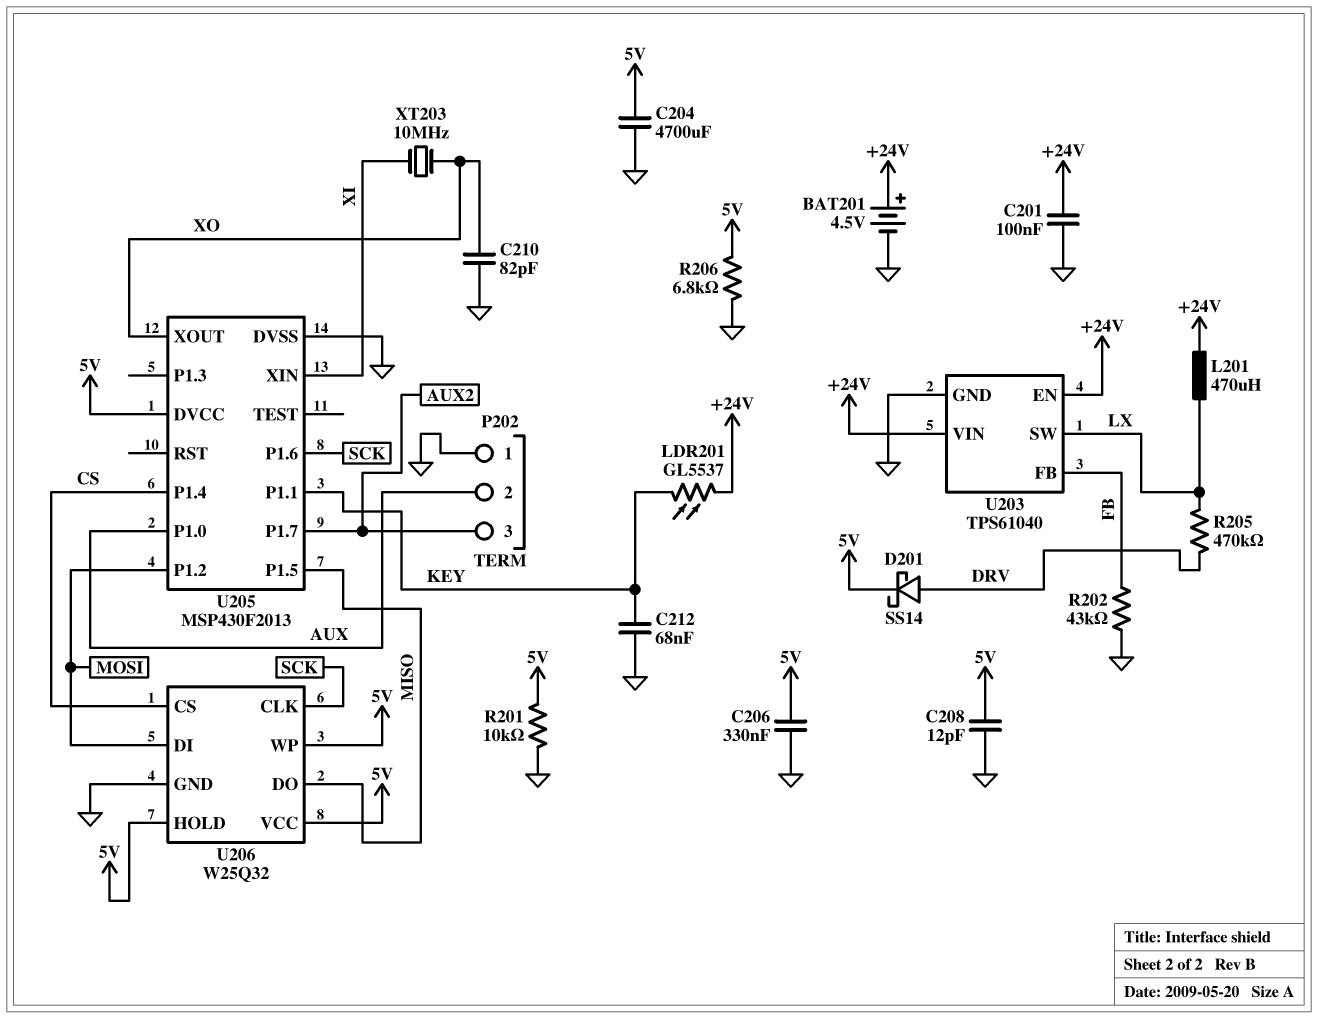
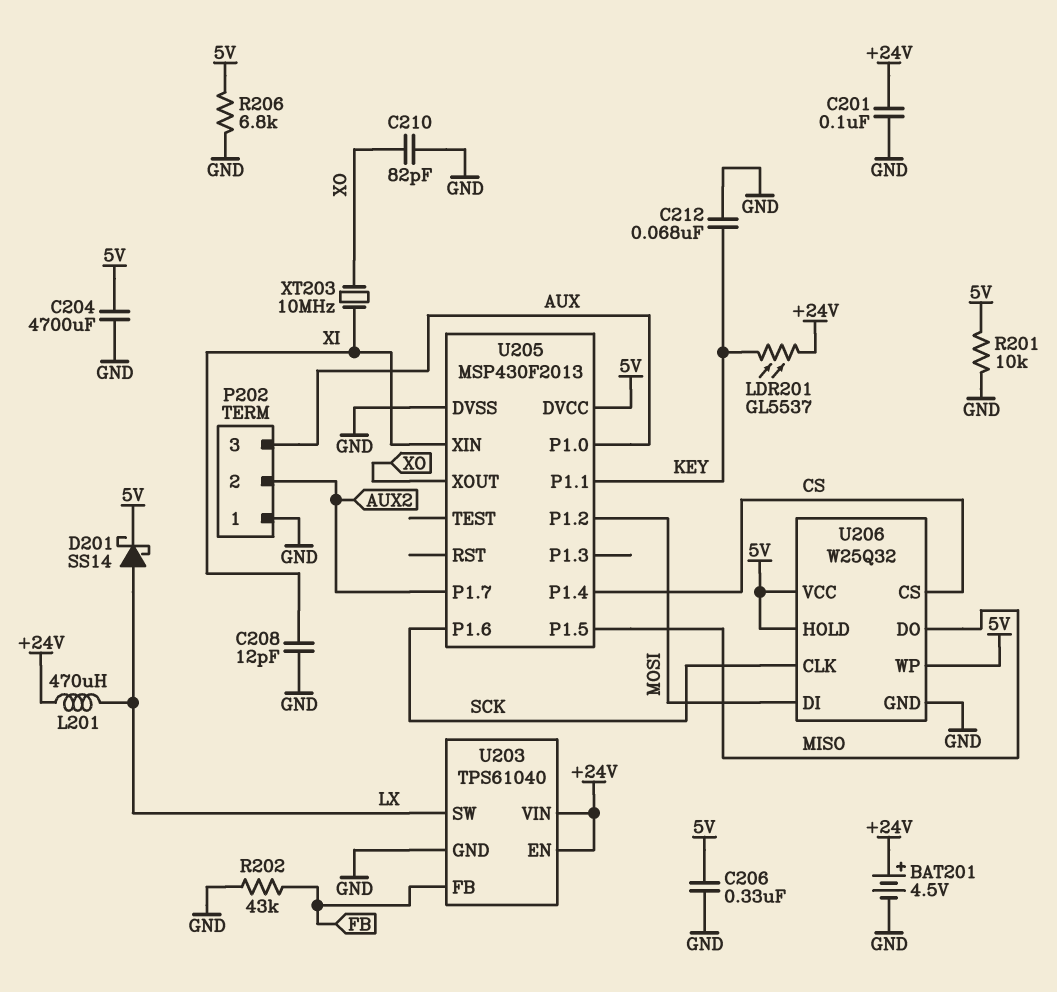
C208: 12pF (5V, GND) -> 12pF (GND, XI)
D201: schottky SS14 (A DRV, K 5V) -> schottky SS14 (A LX, K 5V)
P202 pin 2: AUX -> AUX2
P202 pin 3: AUX2 -> AUX
R205: 470k (DRV, LX) -> none

